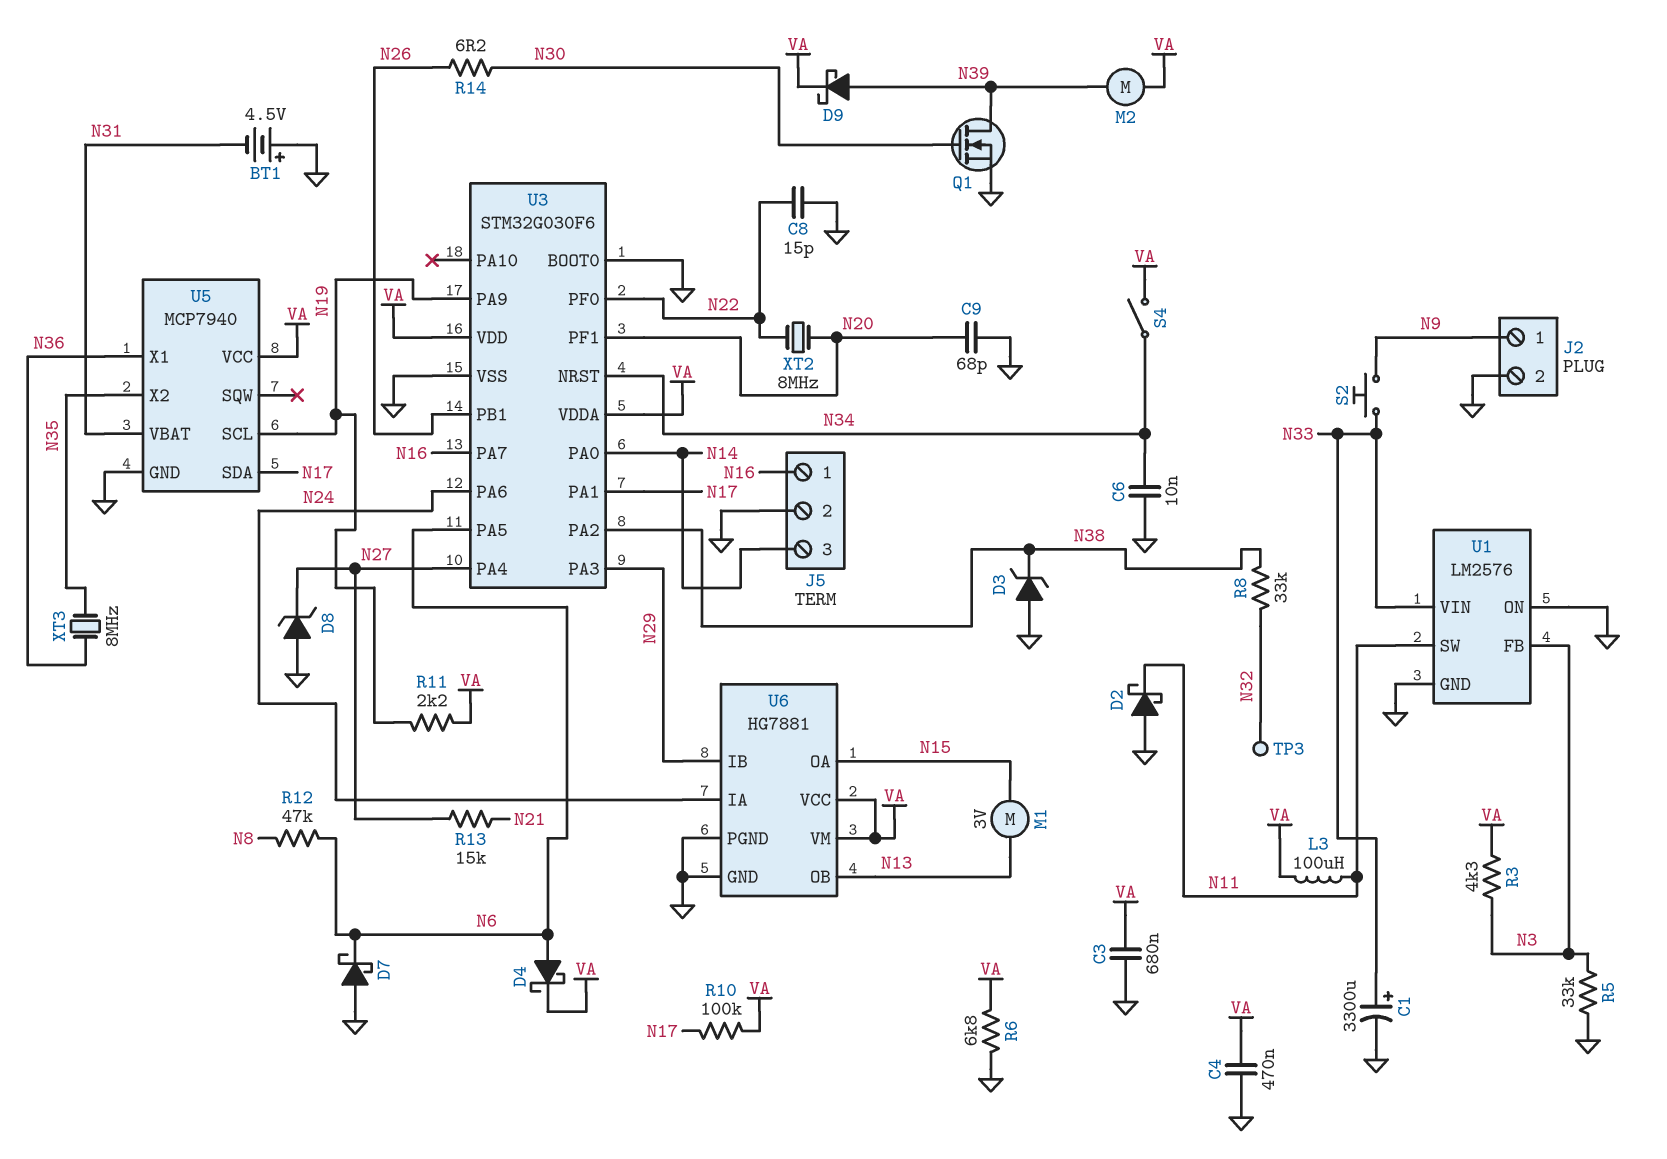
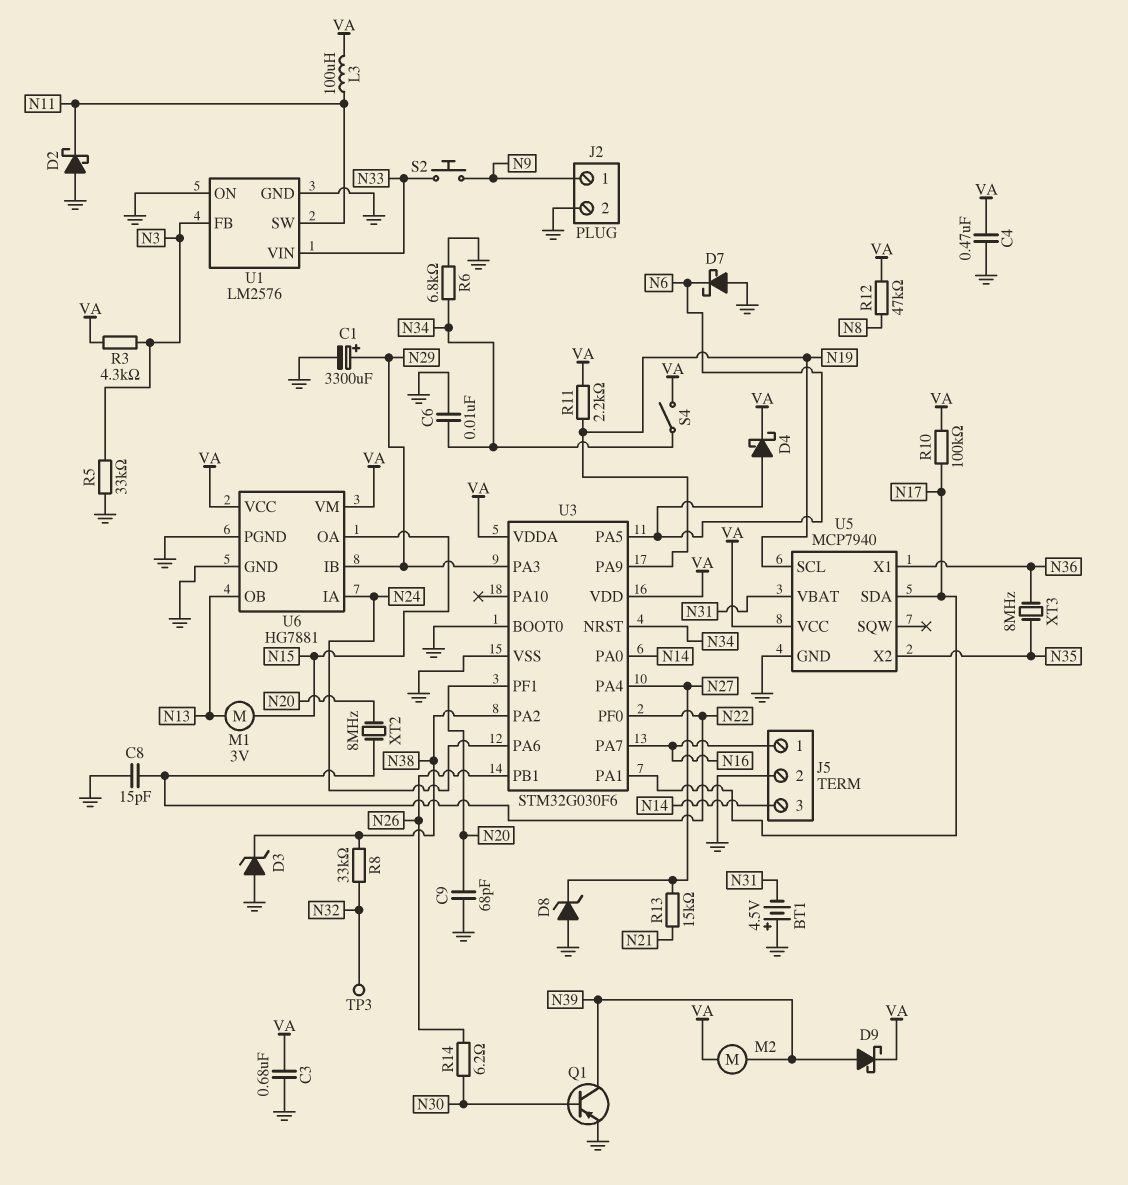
C1: 3300uF (plus N33, minus GND) -> 3300uF (plus N29, minus GND)
Q1: NMOS (G N30, D N39, S GND) -> PNP (B N30, C N39, E GND)
R6: 6.8k (GND, VA) -> 6.8k (GND, N34)
R12: 47k (N6, N8) -> 47k (N8, VA)

